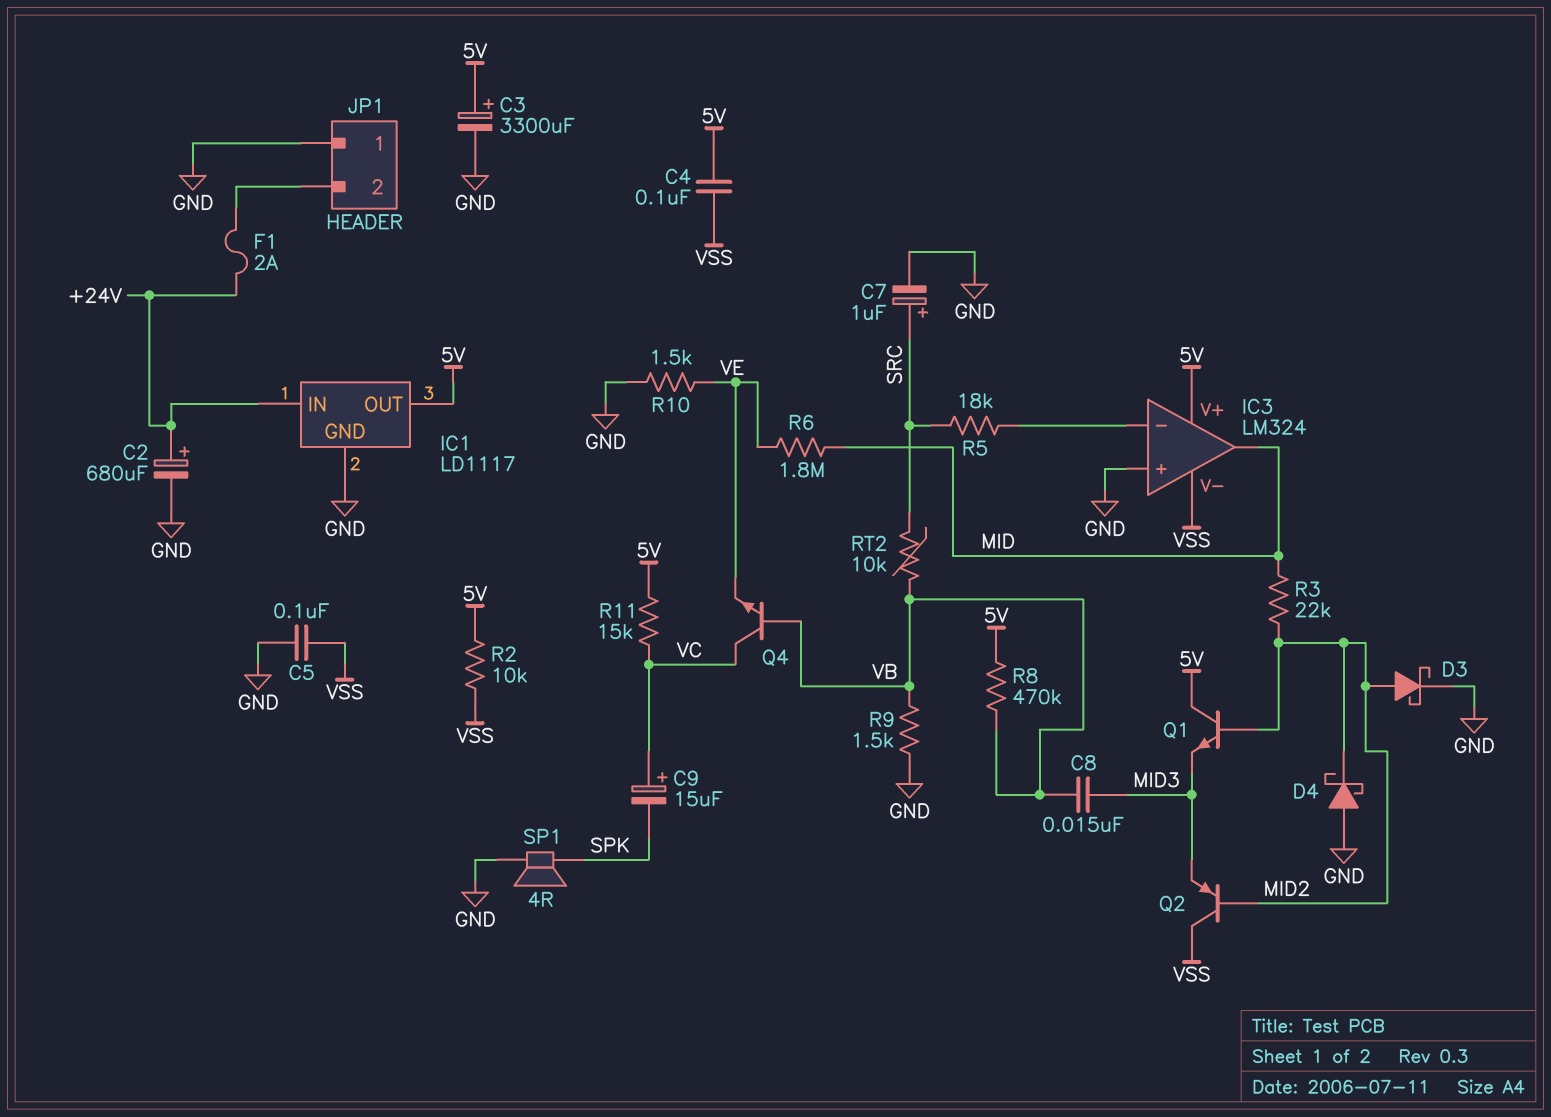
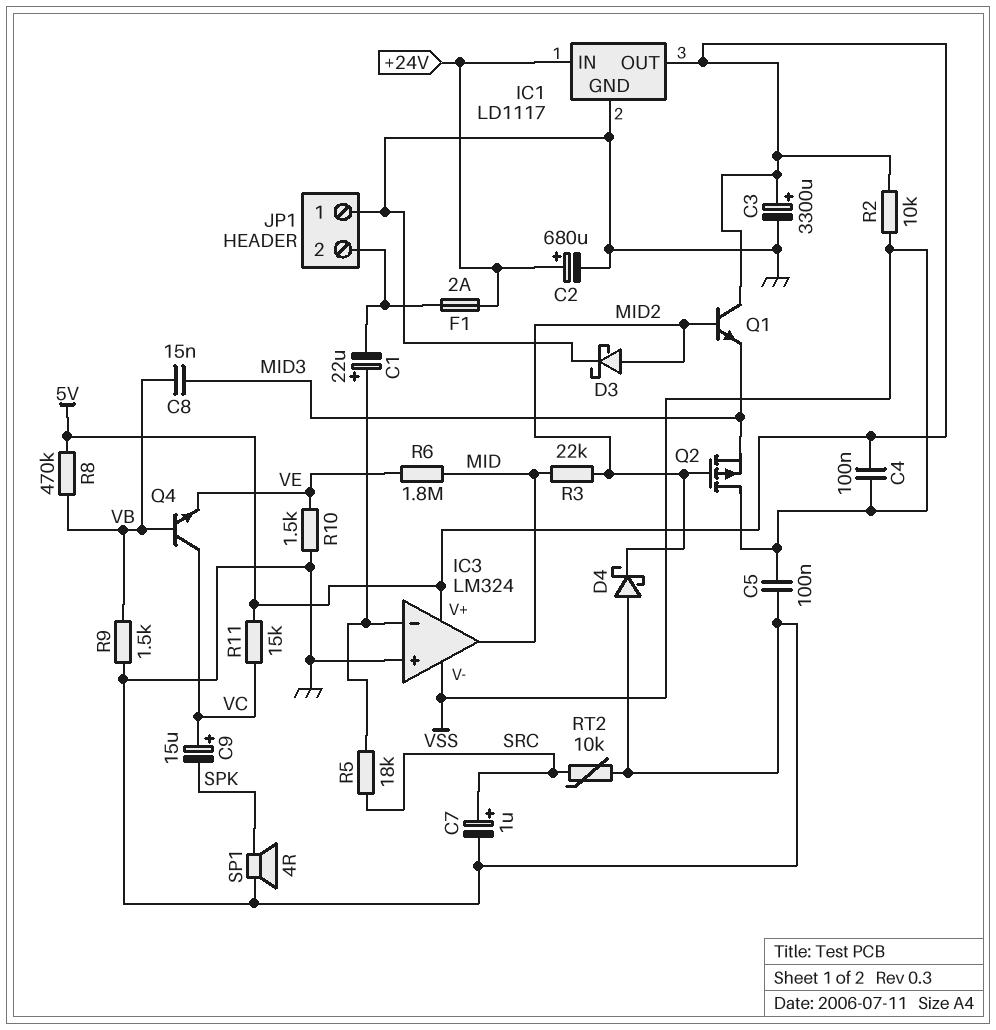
C1: none -> 22uF (plus IC3/in-, minus JP1/2)
Q2: PNP (B MID2, C VSS, E MID3) -> PMOS (G MID2, D VSS, S MID3)
RT2: 10k (SRC, VB) -> 10k (GND, SRC)

